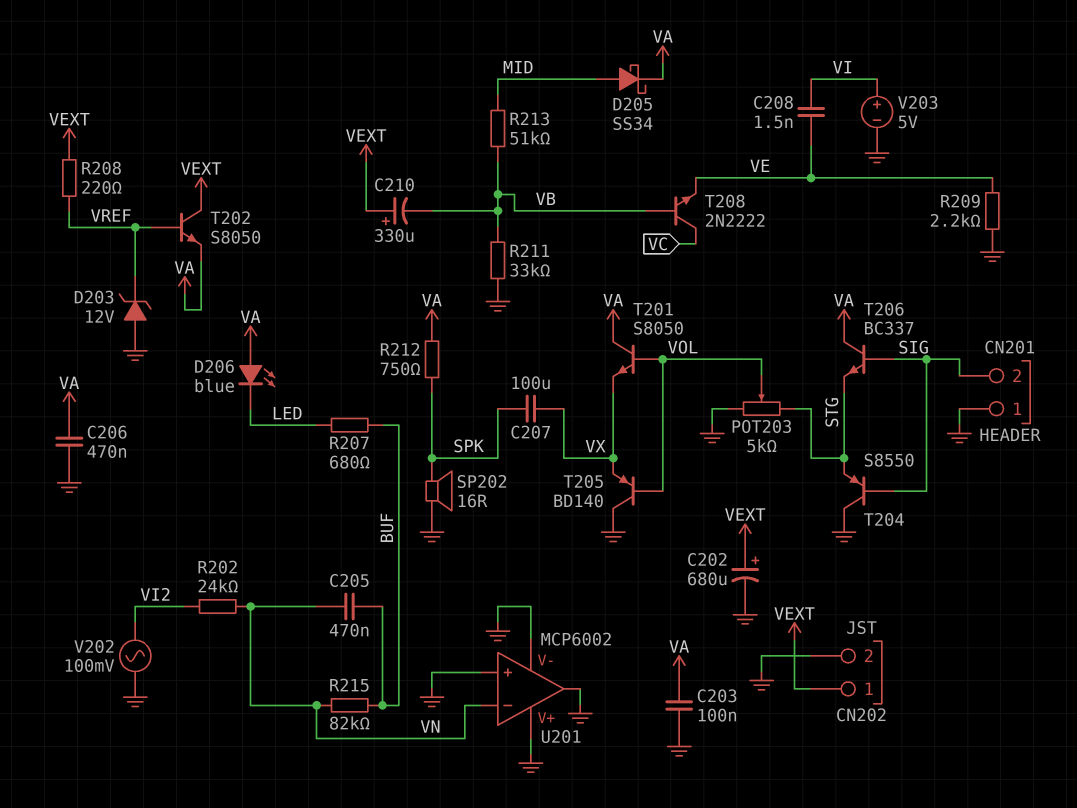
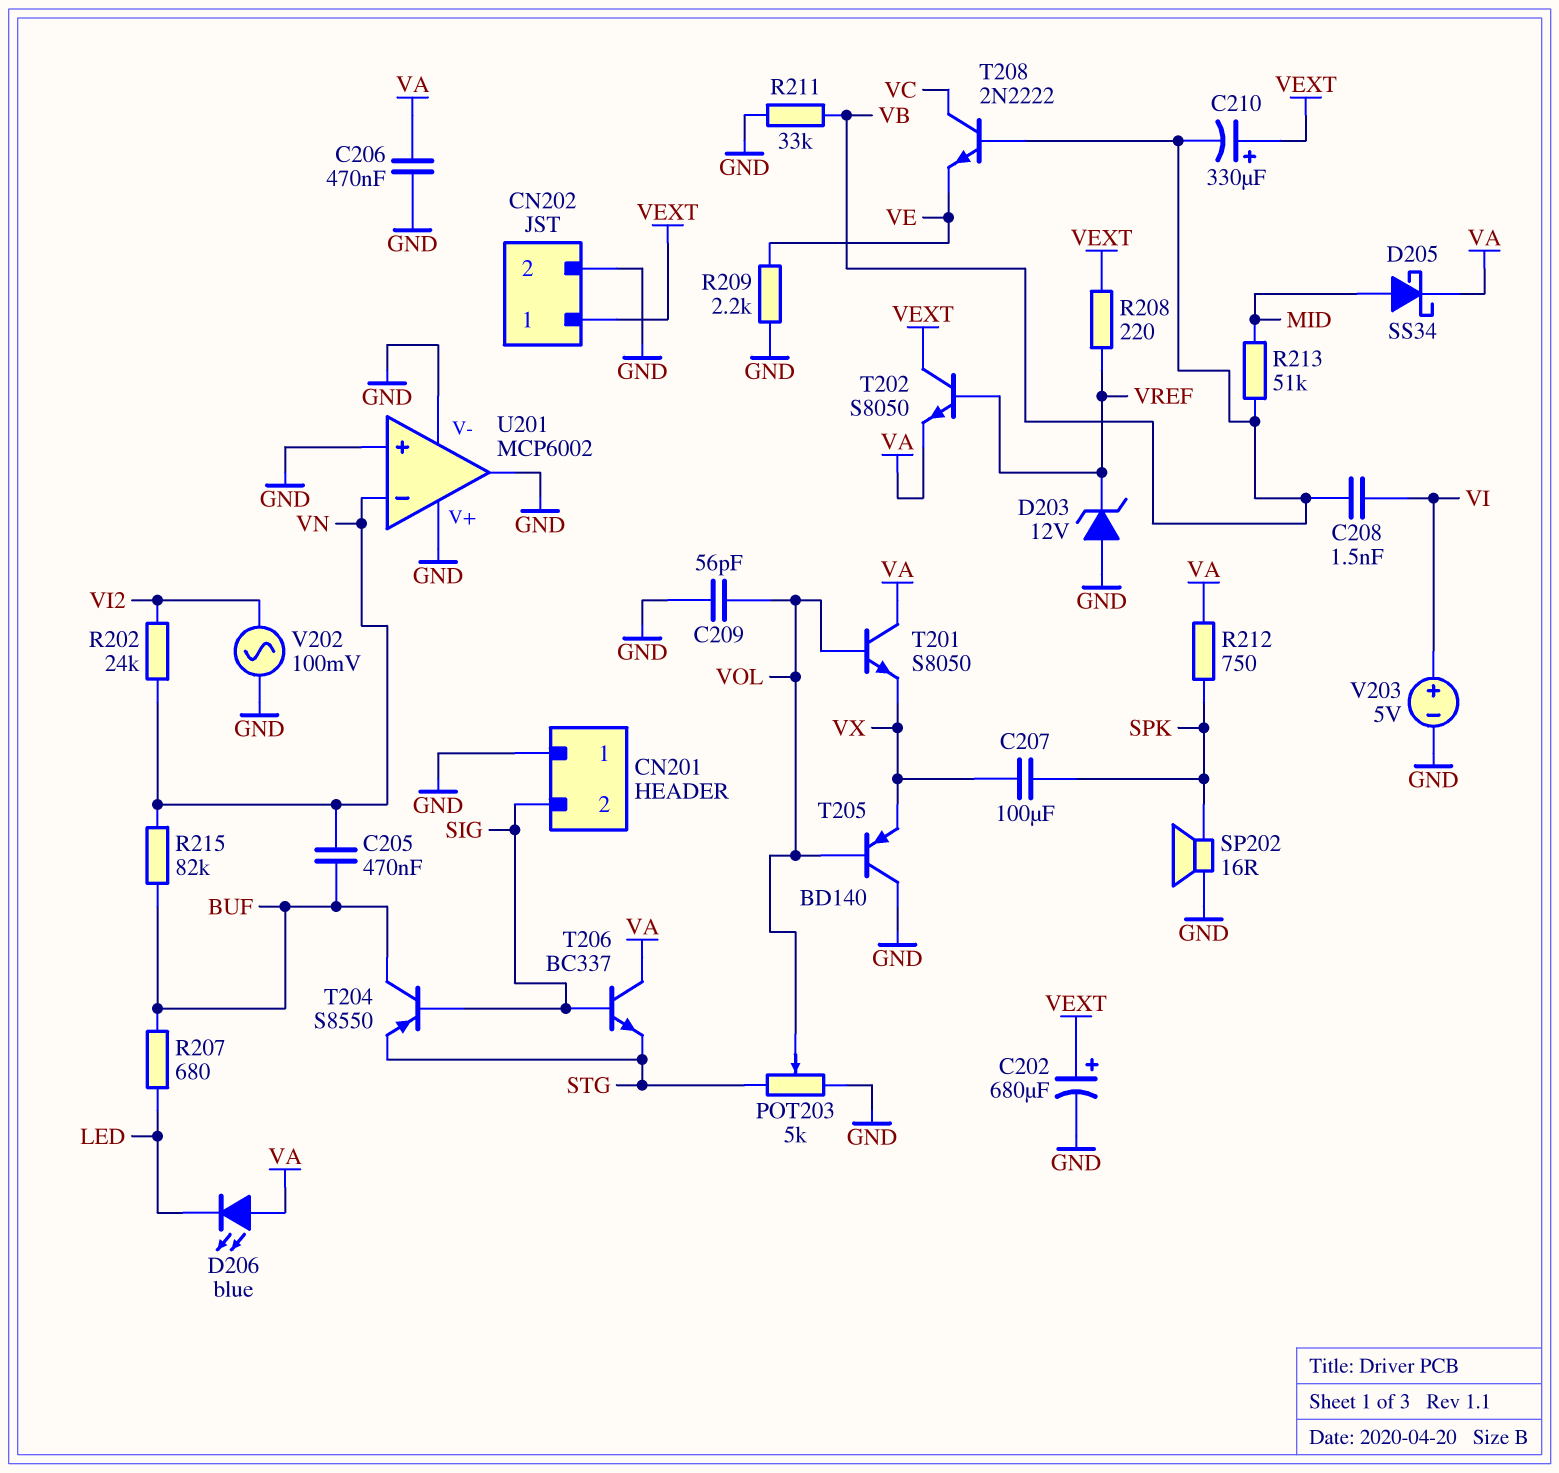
C203: 100nF (GND, VA) -> none
C208: 1.5nF (VE, VI) -> 1.5nF (VB, VI)
C209: none -> 56pF (GND, VOL)
T204: PNP S8550 (B SIG, C GND, E STG) -> PNP S8550 (B SIG, C BUF, E STG)

